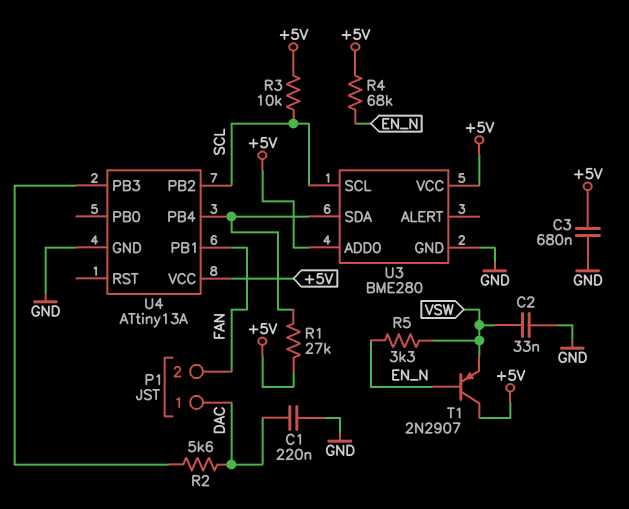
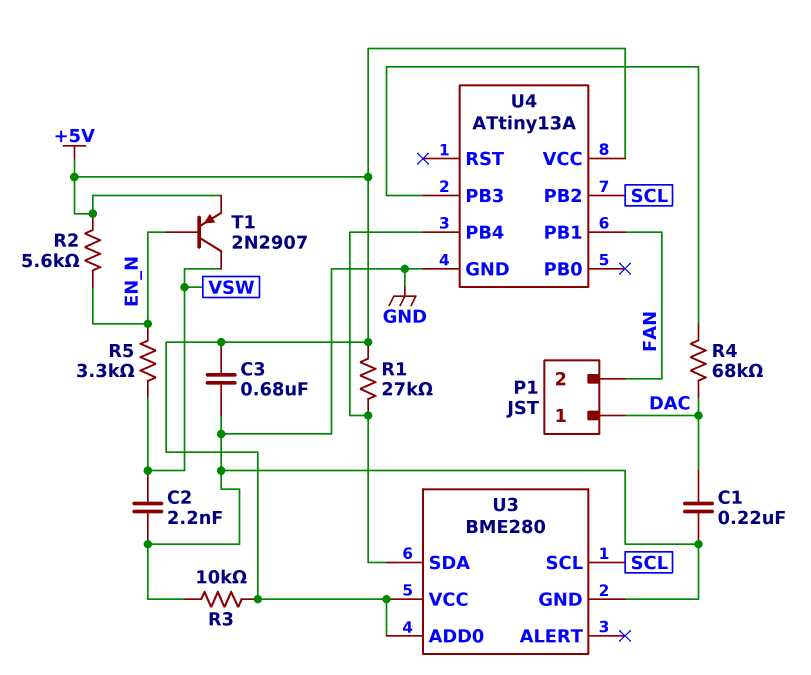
C2: 33nF (GND, VSW) -> 2.2nF (GND, VSW)
R2: 5.6k (DAC, U4/PB3) -> 5.6k (+5V, EN_N)
R3: 10k (+5V, SCL) -> 10k (+5V, GND)
R4: 68k (+5V, EN_N) -> 68k (DAC, U4/PB3)
T1: PNP 2N2907 (B EN_N, C +5V, E VSW) -> PNP 2N2907 (B EN_N, C VSW, E +5V)

